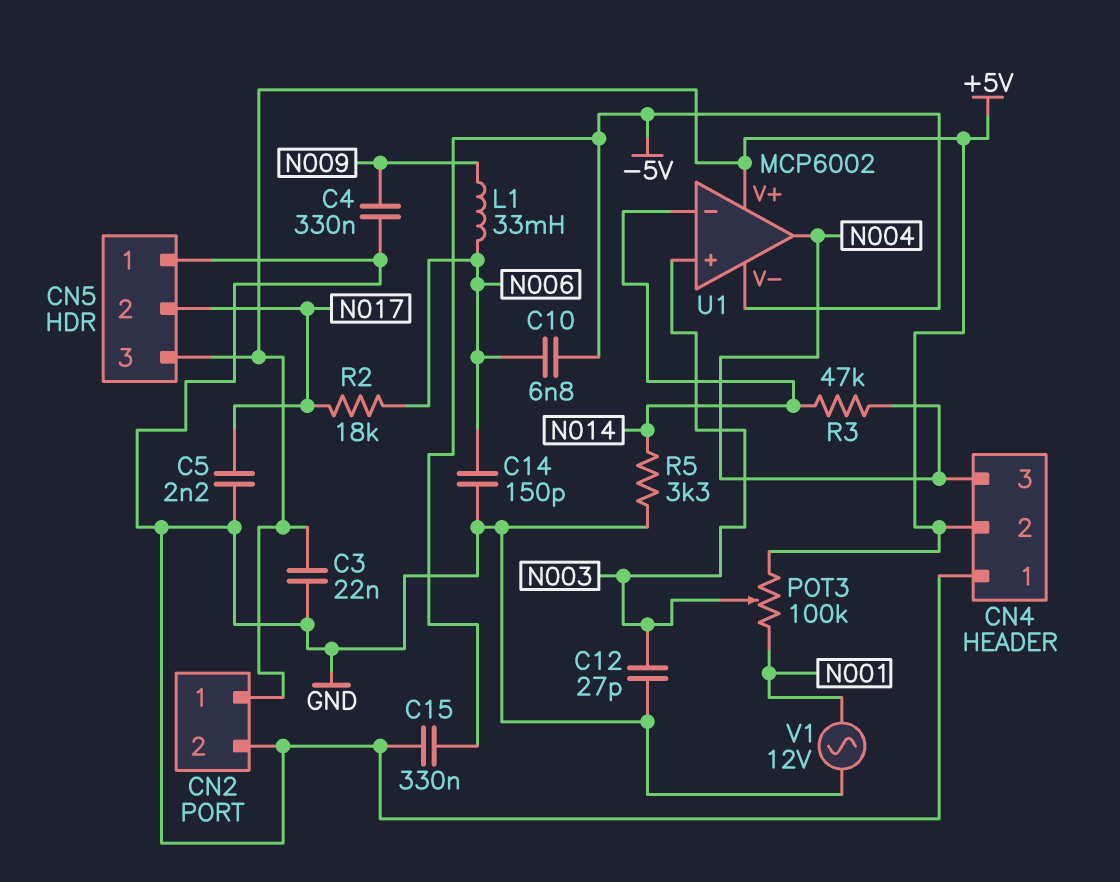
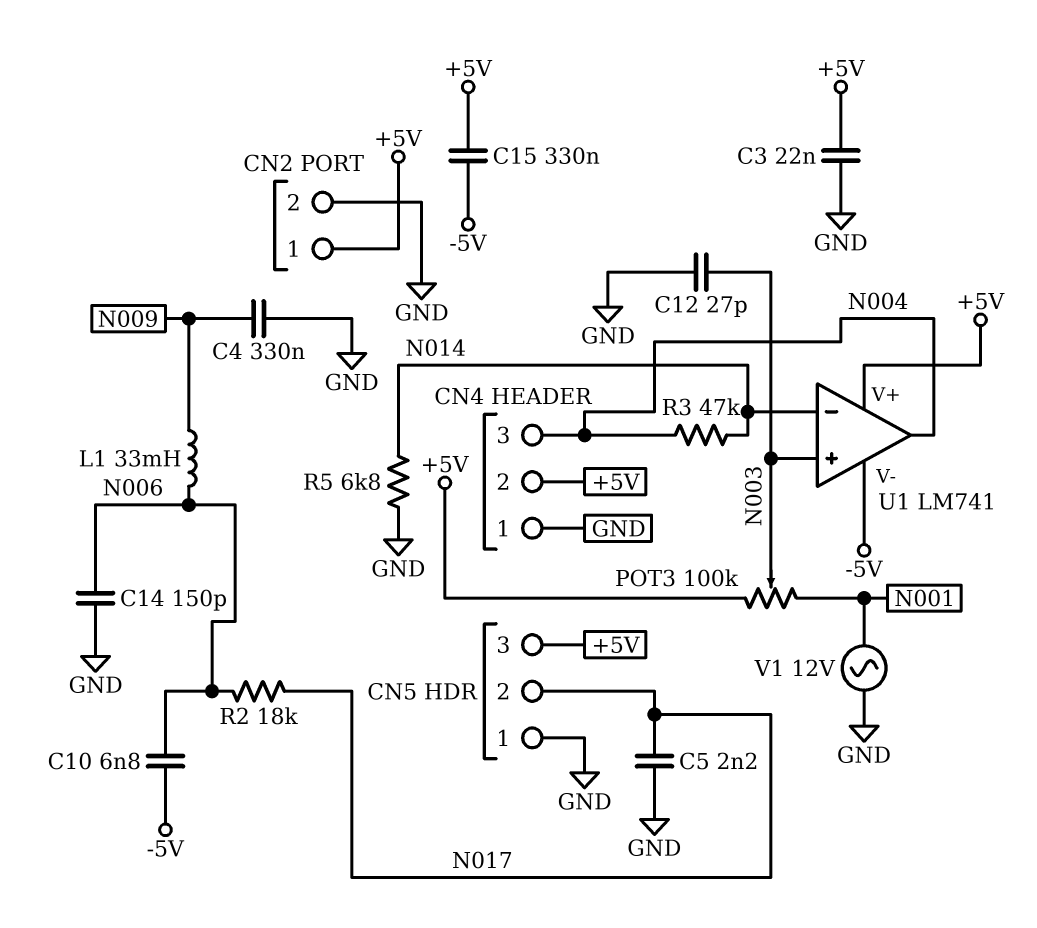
C15: 330nF (-5V, GND) -> 330nF (+5V, -5V)
R5: 3.3k (GND, N014) -> 6.8k (GND, N014)
U1: MCP6002 -> LM741

